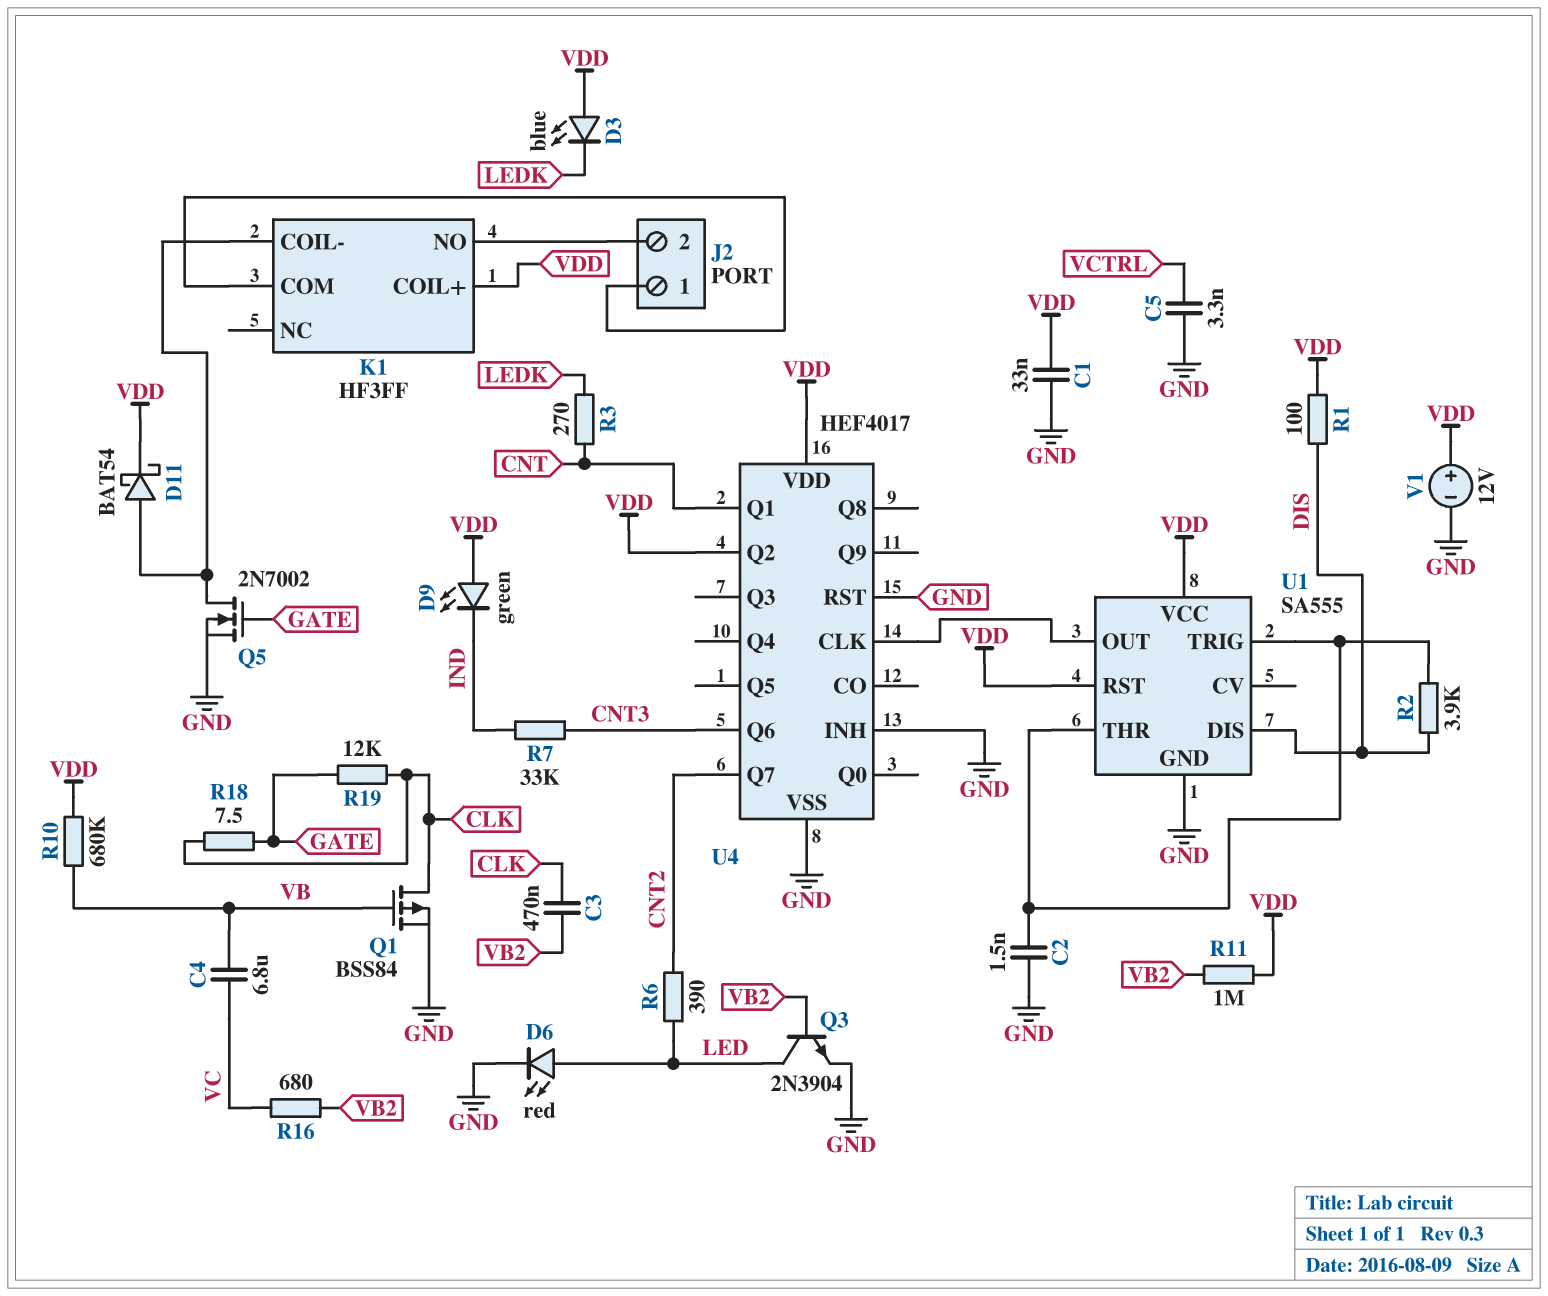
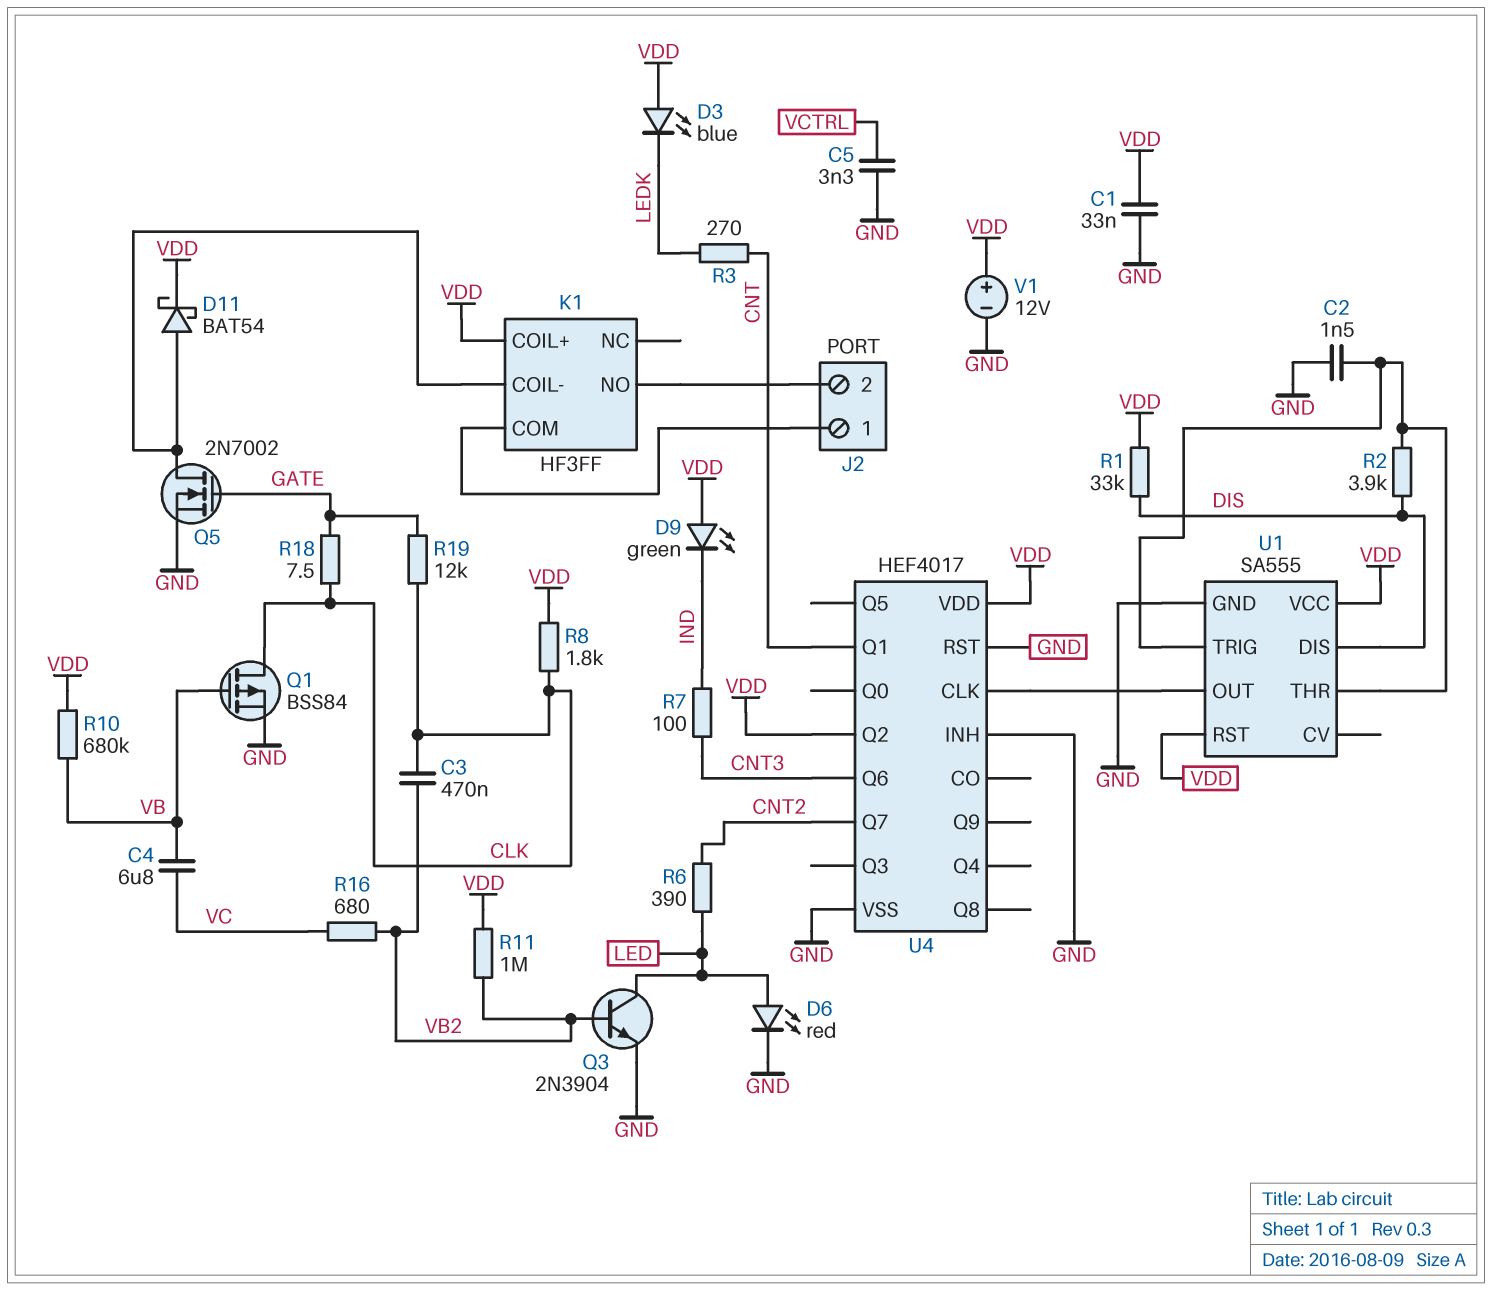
R1: 100 (DIS, VDD) -> 33k (DIS, VDD)
R7: 33k (CNT3, IND) -> 100 (CNT3, IND)
R8: none -> 1.8k (CLK, VDD)

